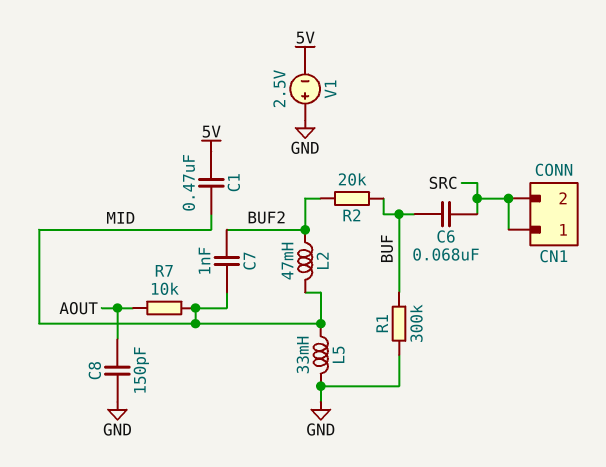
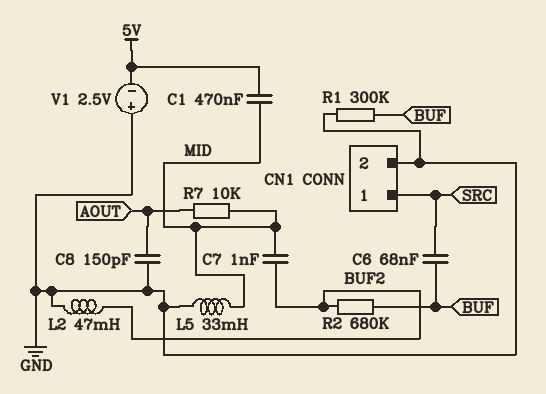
CN1 pin 2: SRC -> GND
L2: 47mH (BUF2, MID) -> 47mH (BUF2, GND)
R2: 20k (BUF, BUF2) -> 680k (BUF, BUF2)

